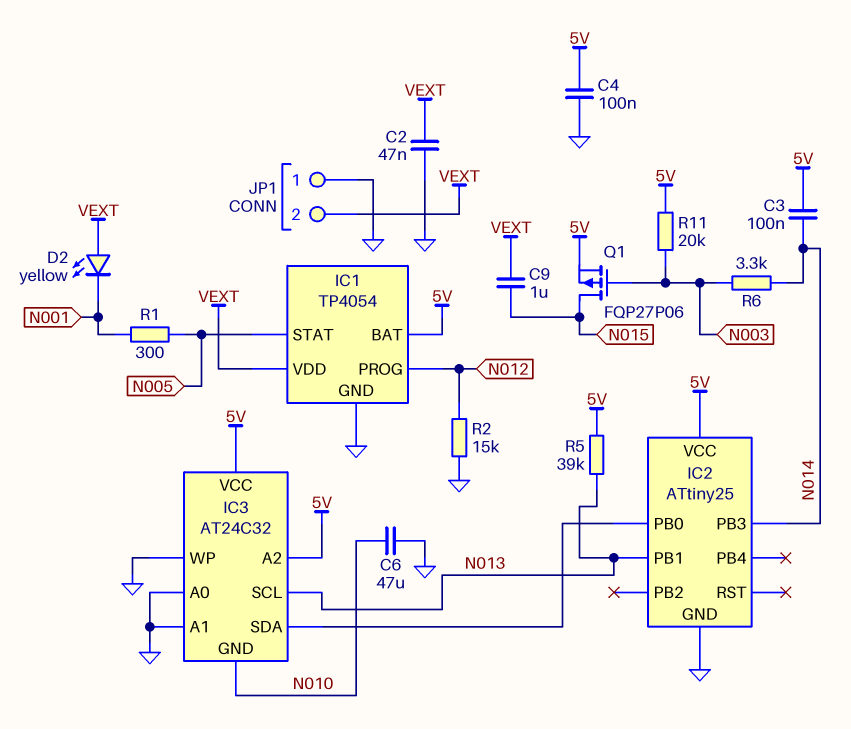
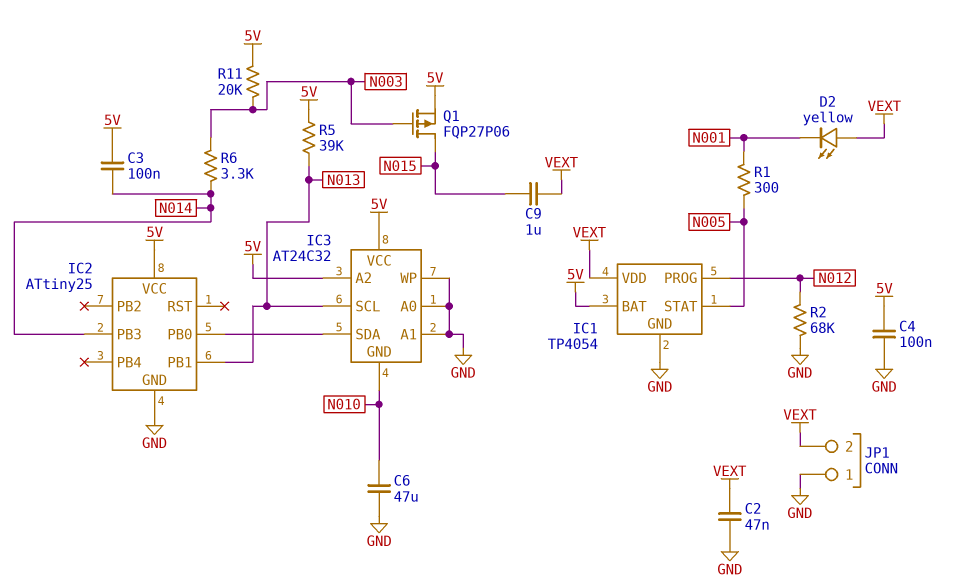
R2: 15k (GND, N012) -> 68k (GND, N012)

